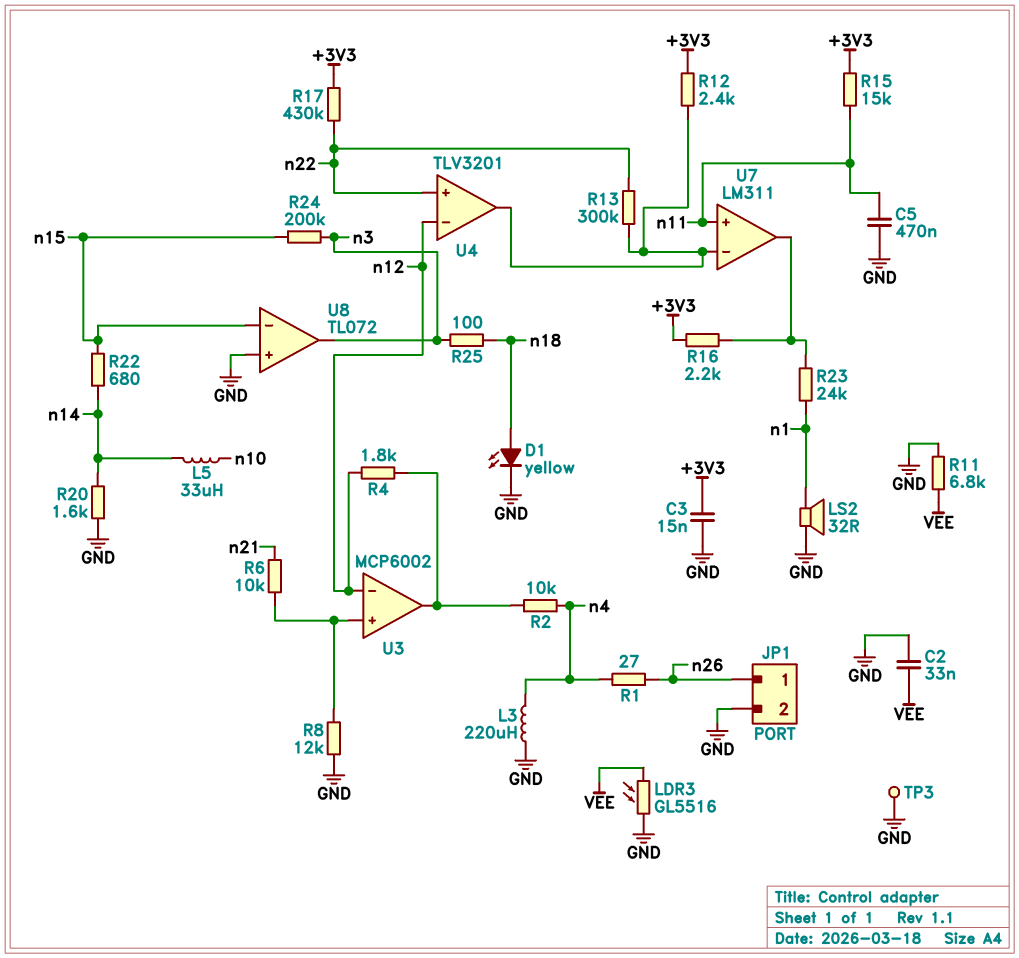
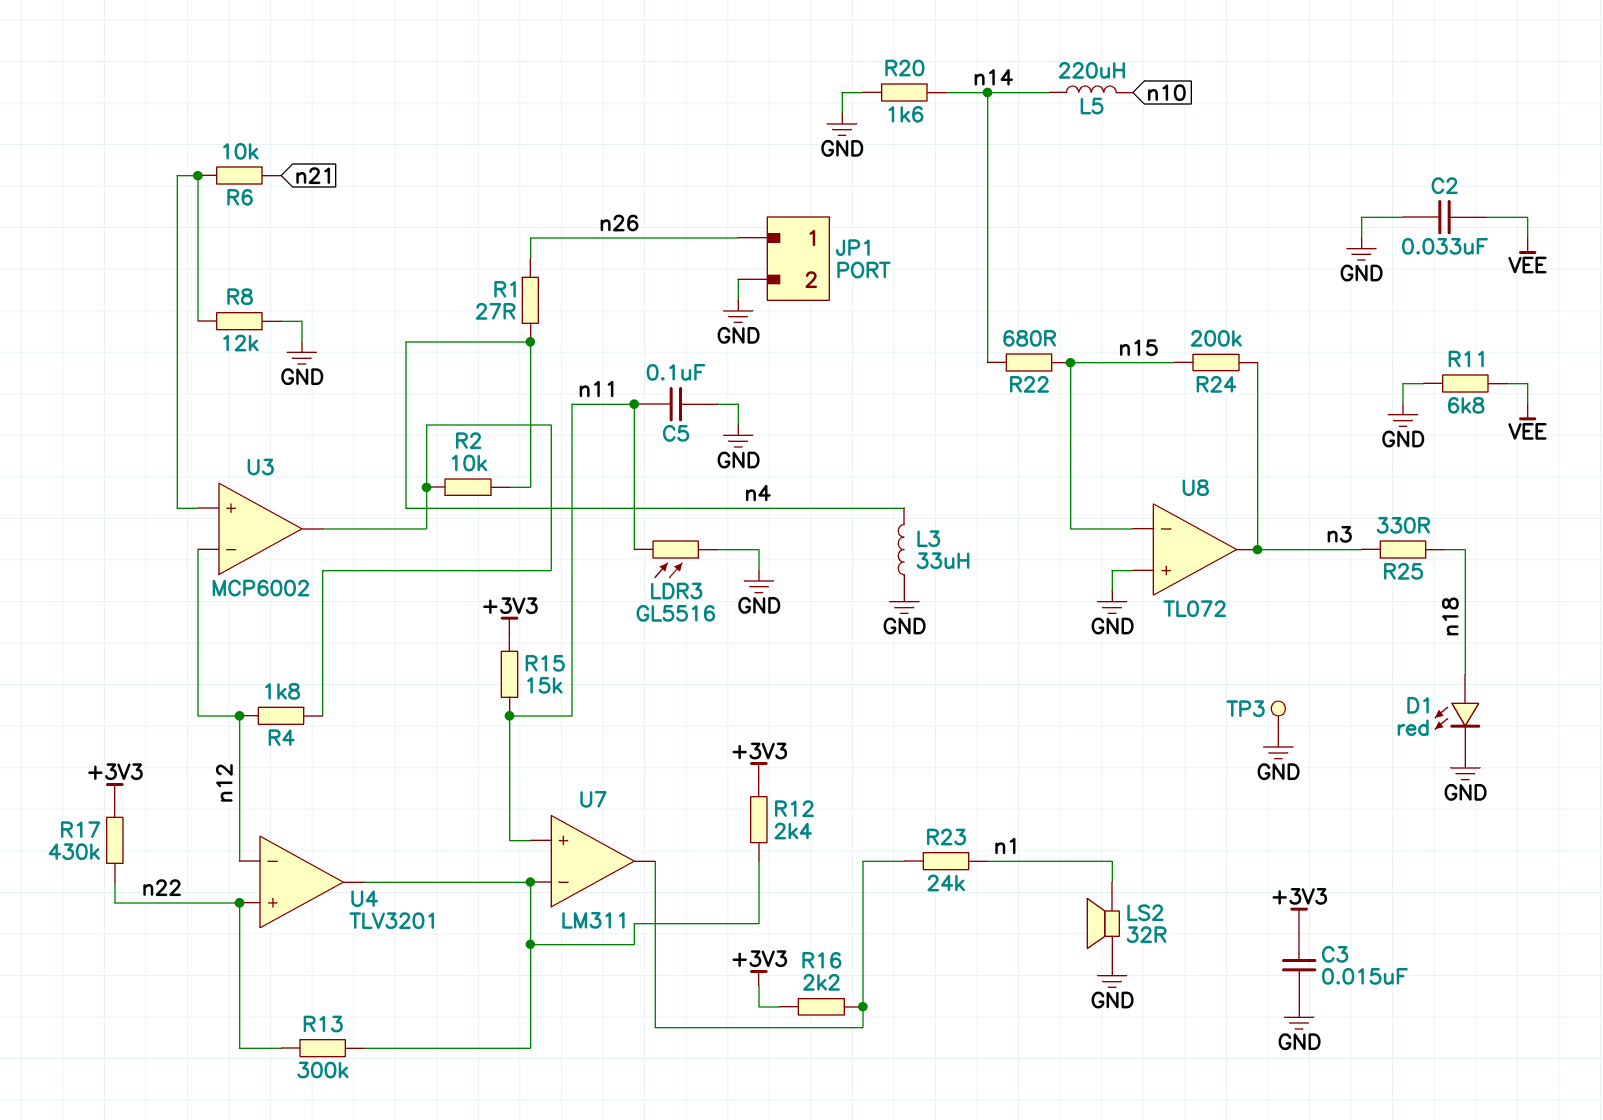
C5: 470nF (GND, n11) -> 100nF (GND, n11)
D1: LED yellow (A n18, K GND) -> LED red (A n18, K GND)
L3: 220uH (GND, n4) -> 33uH (GND, n4)
L5: 33uH (n10, n14) -> 220uH (n10, n14)
LDR3: GL5516 (GND, VEE) -> GL5516 (GND, n11)
R25: 100 (n3, n18) -> 330 (n3, n18)

